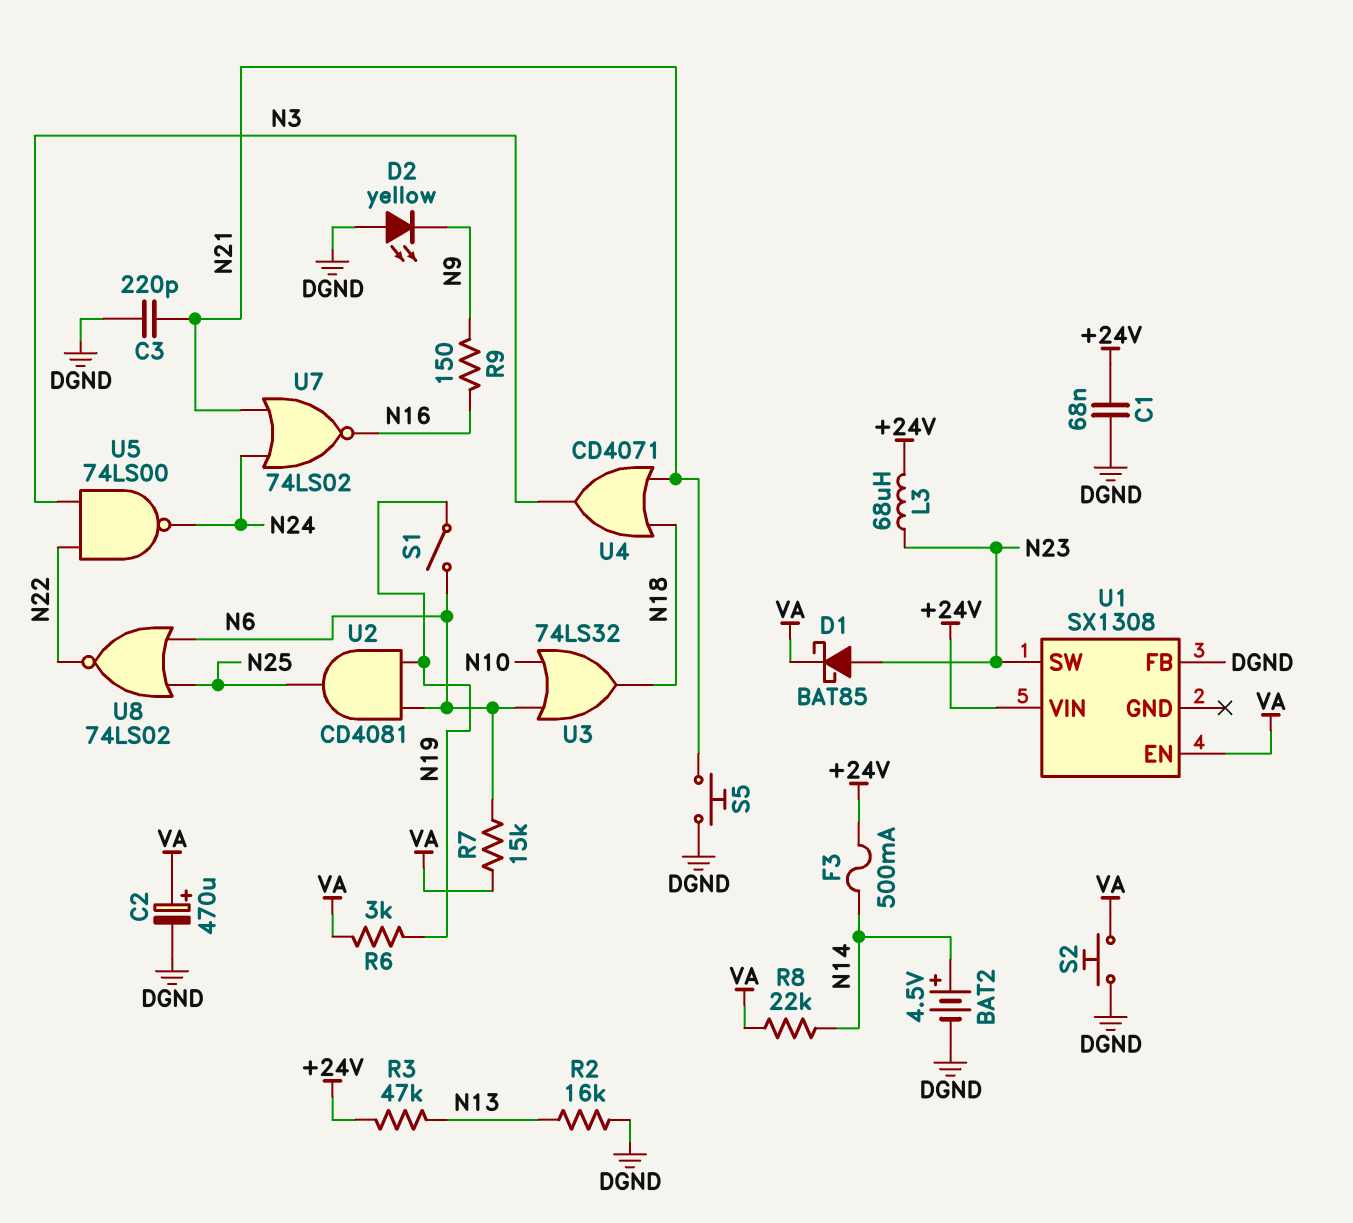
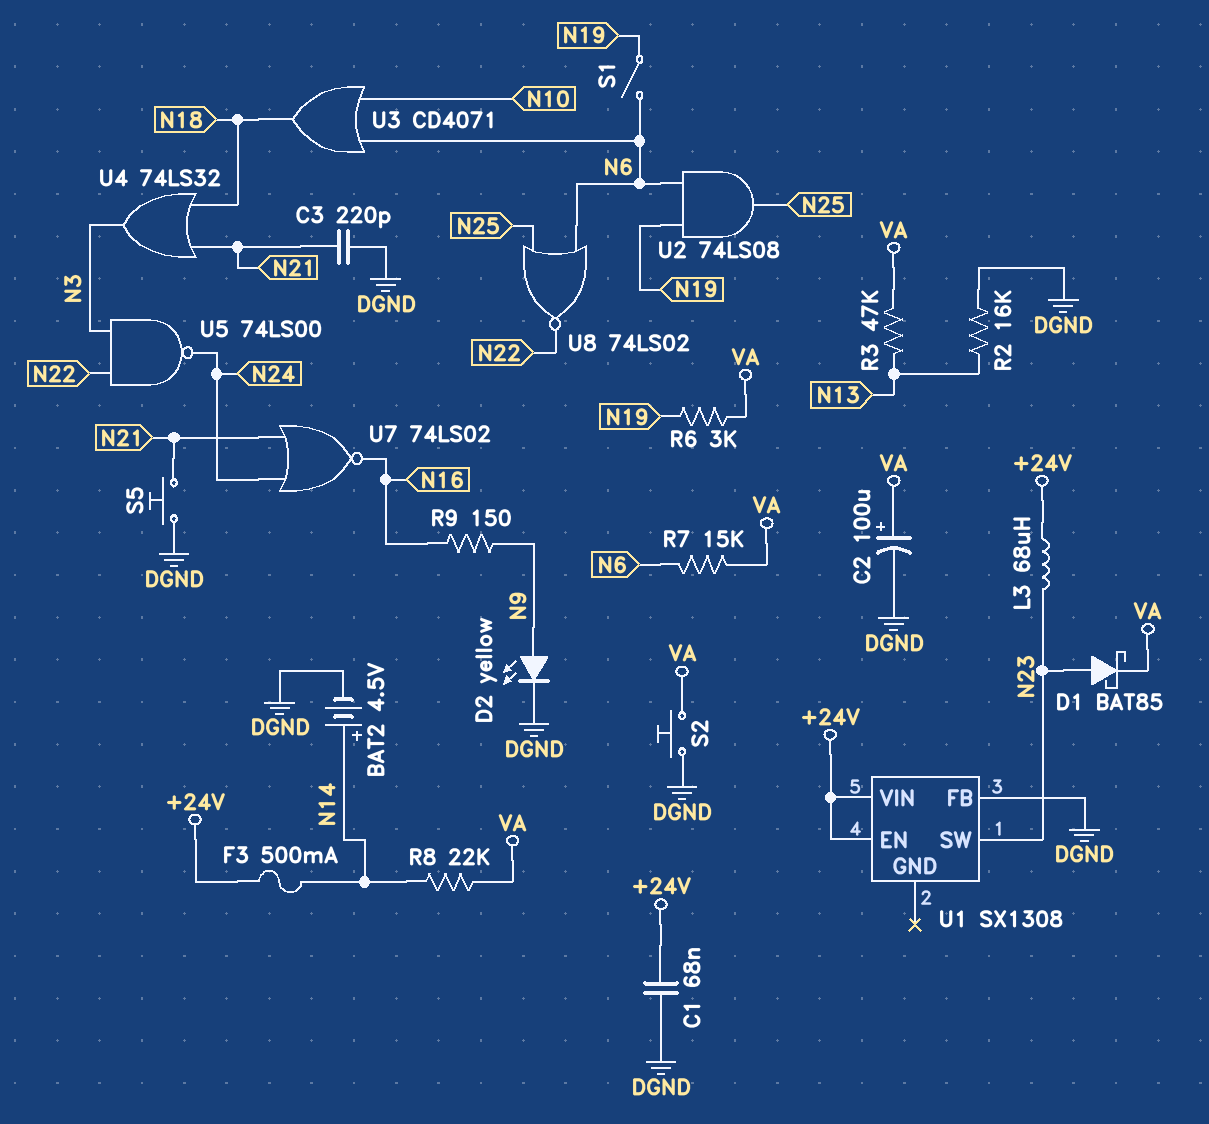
C2: 470uF (plus VA, minus DGND) -> 100uF (plus VA, minus DGND)
D2: LED yellow (A DGND, K N9) -> LED yellow (A N9, K DGND)
R3: 47k (+24V, N13) -> 47k (N13, VA)
U1 pin EN: VA -> +24V
U2: AND CD4081 (in N6, in N19, out N25) -> AND 74LS08 (in N6, in N19, out N25)
U3: OR 74LS32 (in N6, in N10, out N18) -> OR CD4071 (in N6, in N10, out N18)
U4: OR CD4071 (in N18, in N21, out N3) -> OR 74LS32 (in N18, in N21, out N3)

